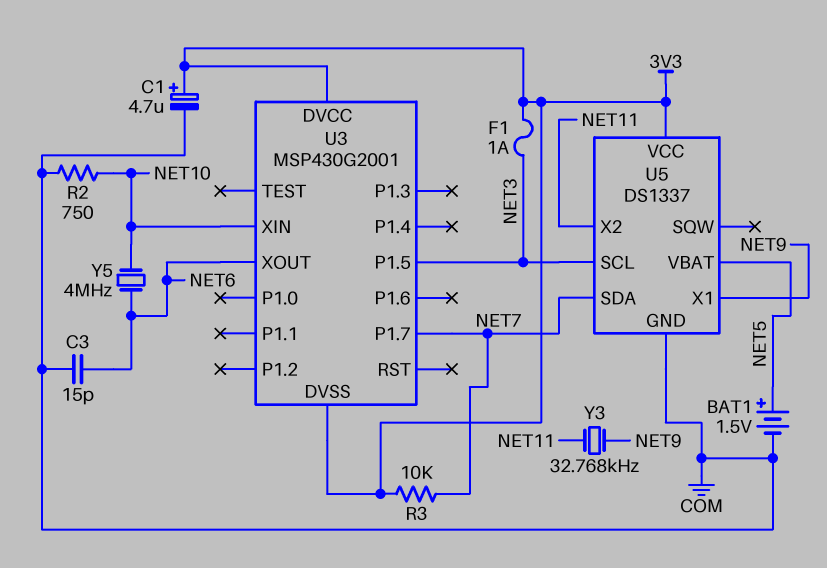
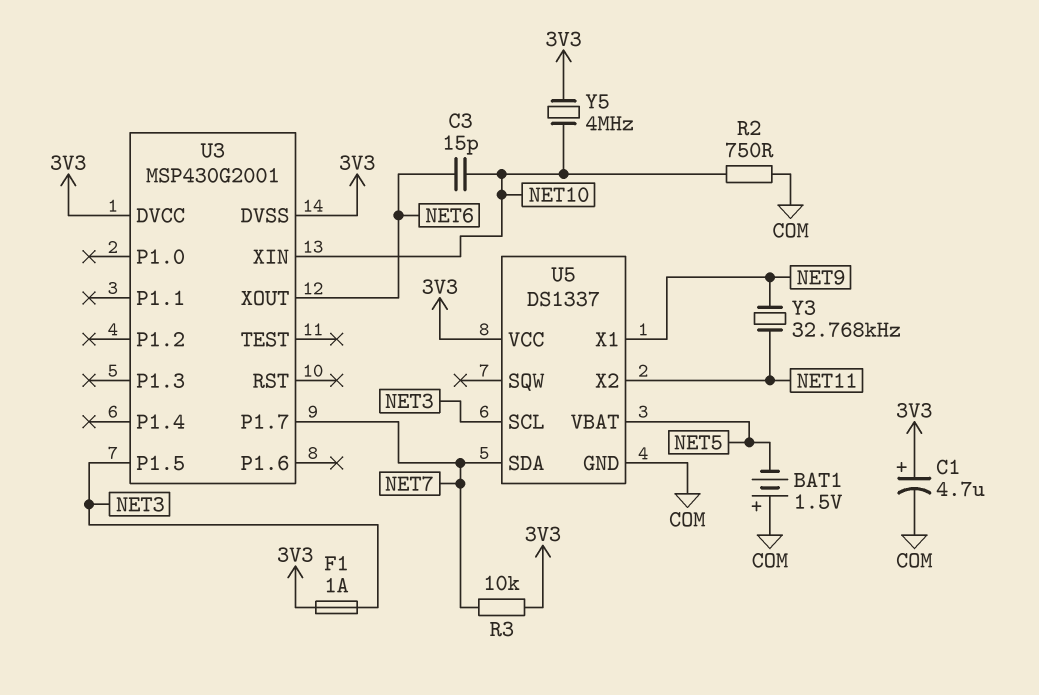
BAT1: 1.5V (plus NET5, minus COM) -> 1.5V (plus COM, minus NET5)
C3: 15pF (COM, NET6) -> 15pF (NET6, NET10)
Y5: 4MHz (NET6, NET10) -> 4MHz (3V3, NET10)

